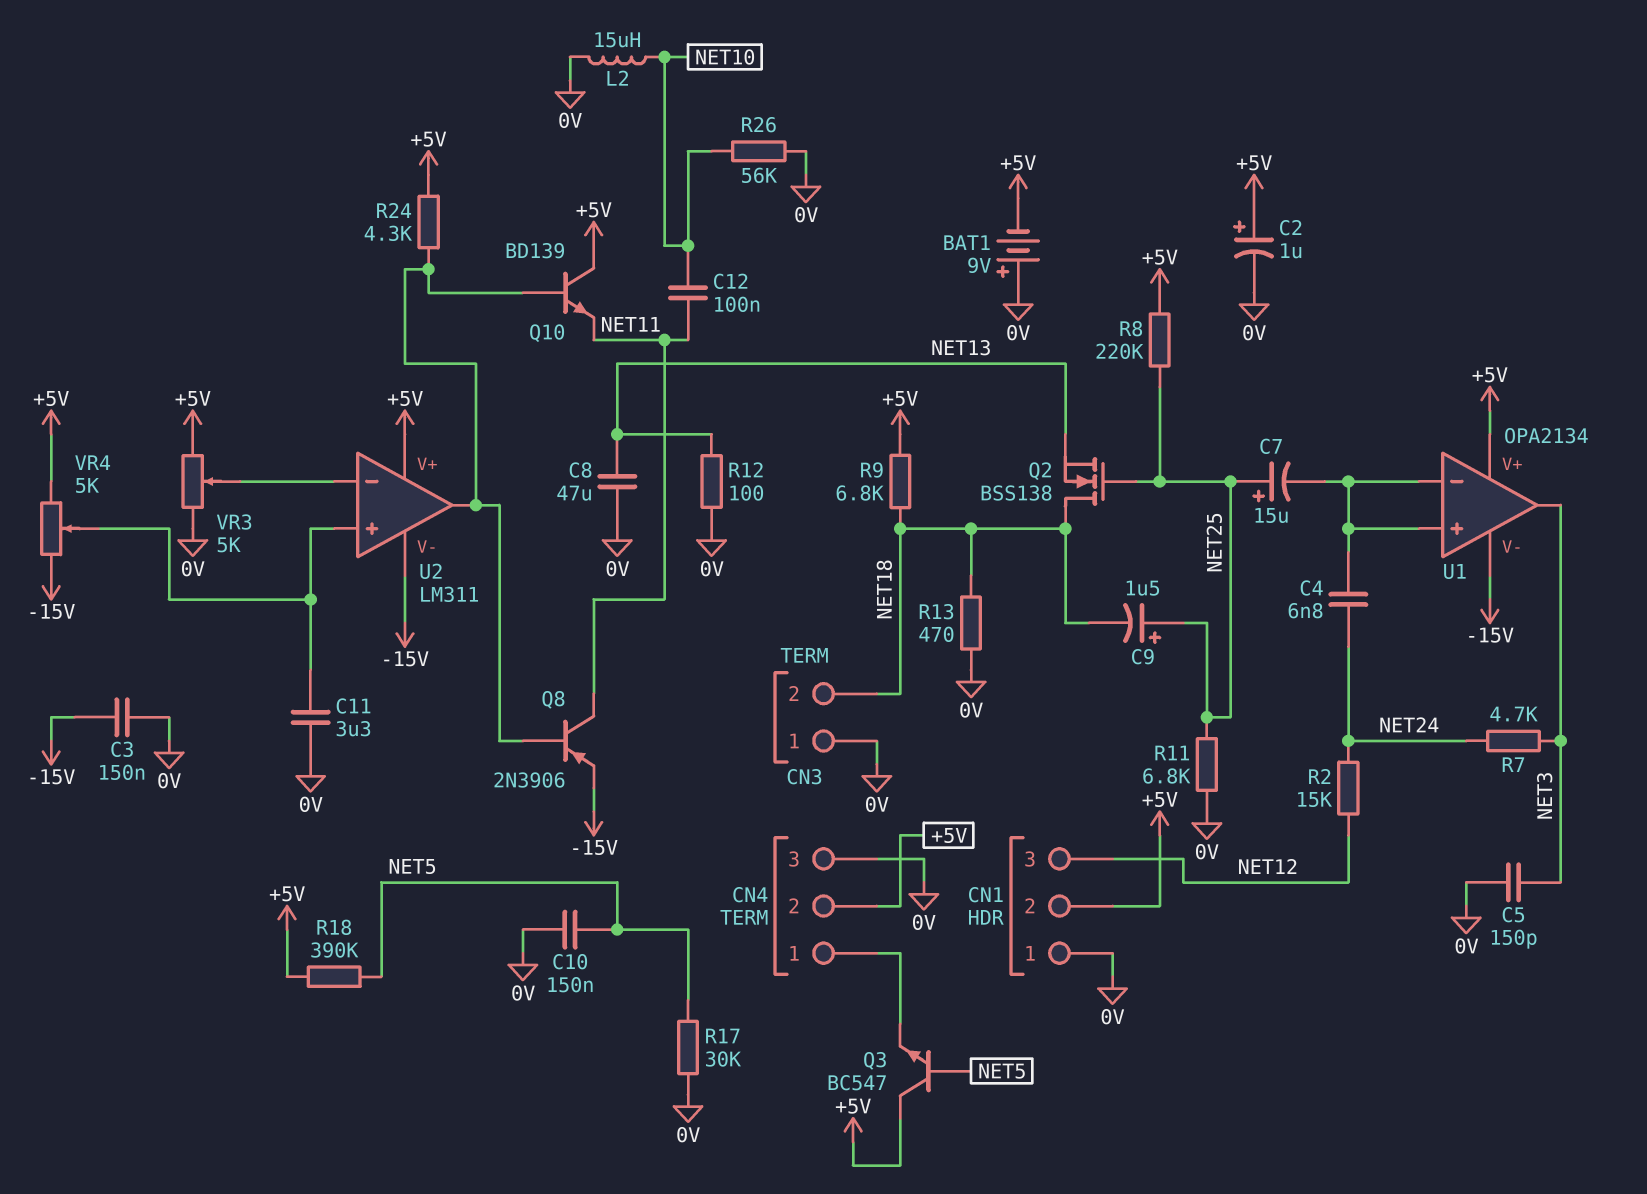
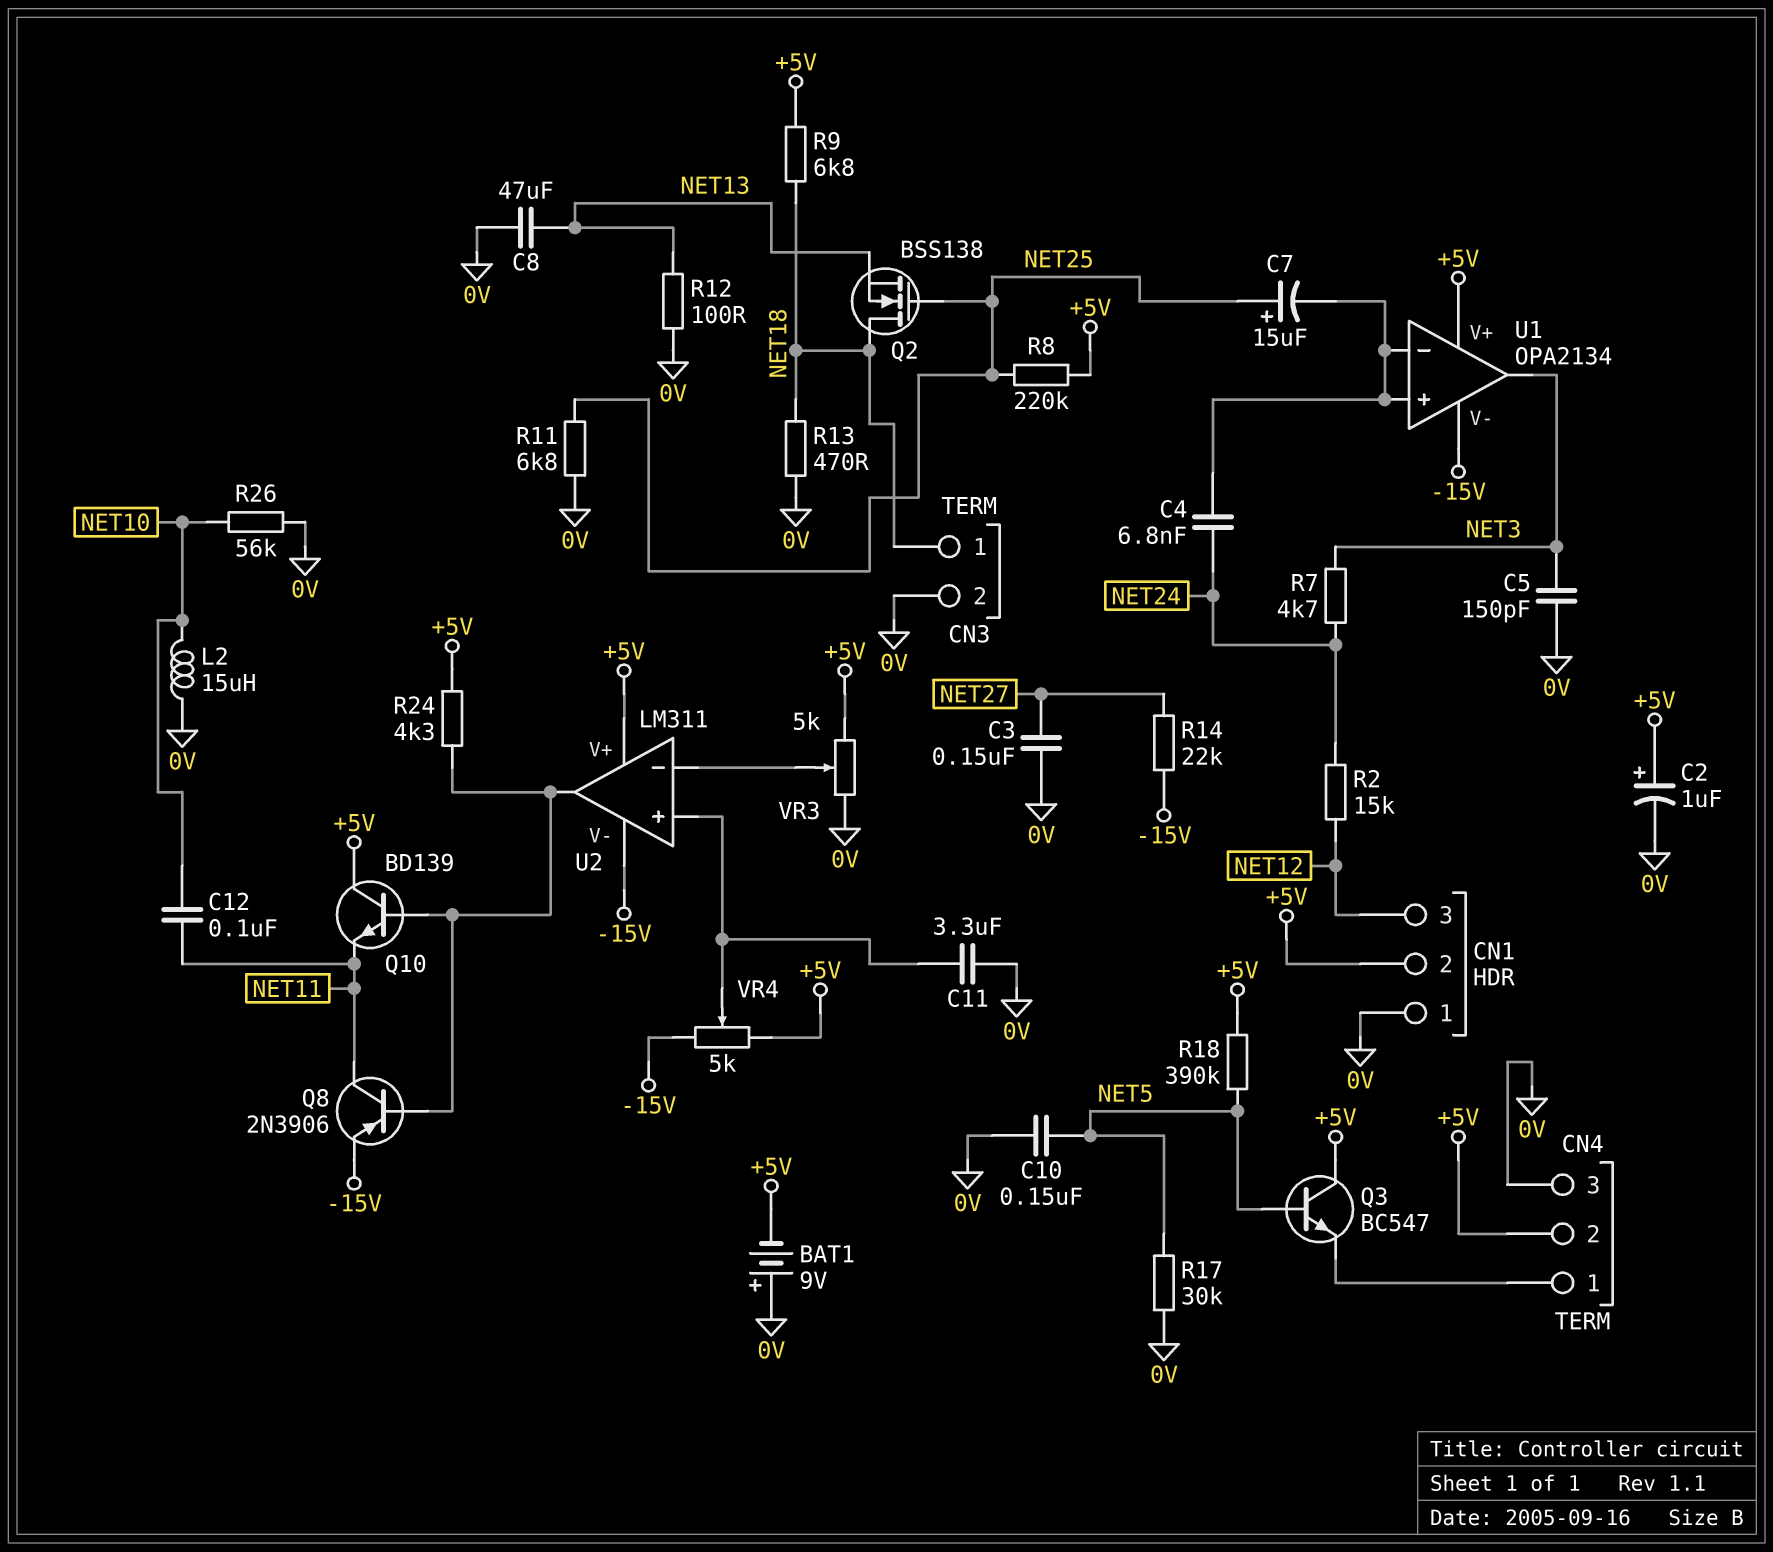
C3: 150nF (-15V, 0V) -> 150nF (0V, NET27)
C9: 1.5uF (plus NET25, minus NET18) -> none
CN3 pin 1: 0V -> NET18
CN3 pin 2: NET18 -> 0V
R14: none -> 22k (-15V, NET27)

